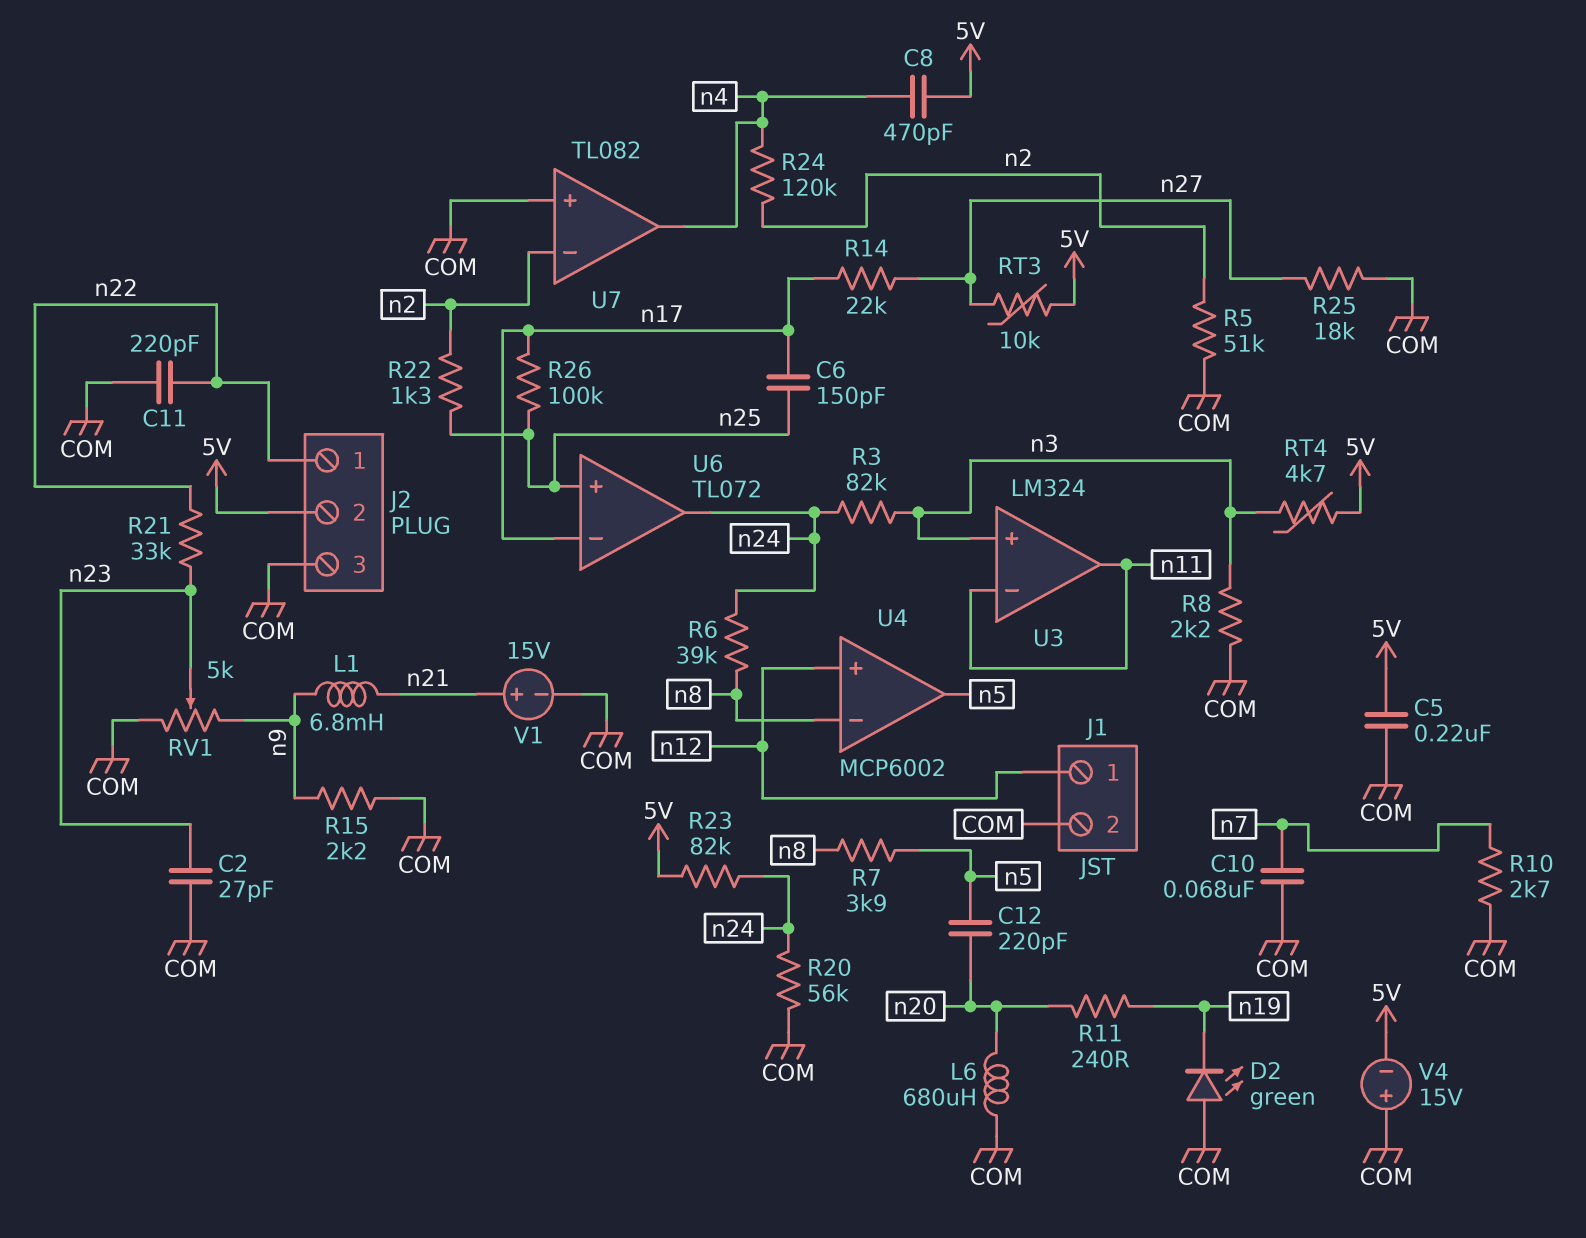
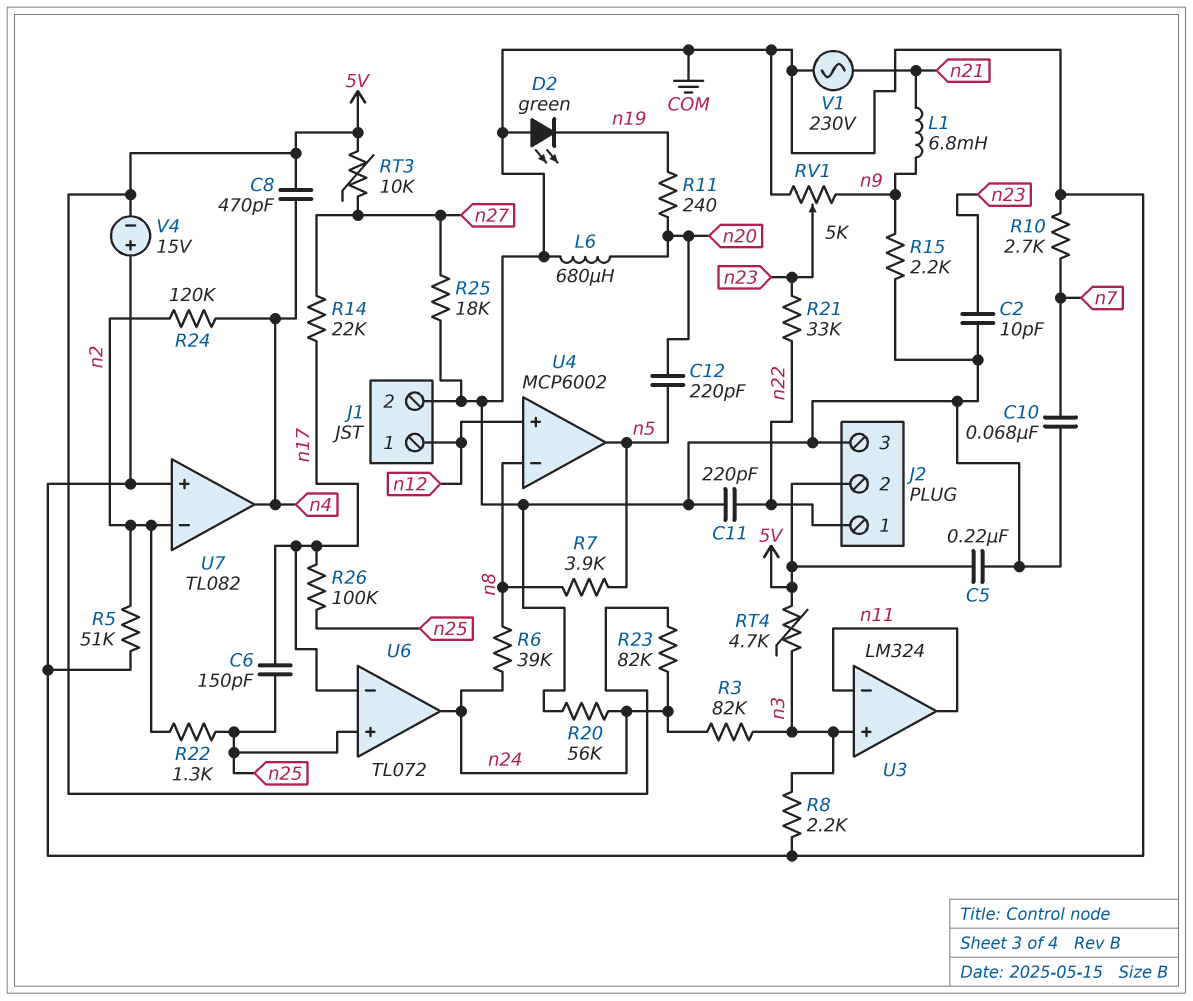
C2: 27pF (COM, n23) -> 10pF (COM, n23)
V1: 15V (plus n21, minus COM) -> AC 230V (COM, n21)

